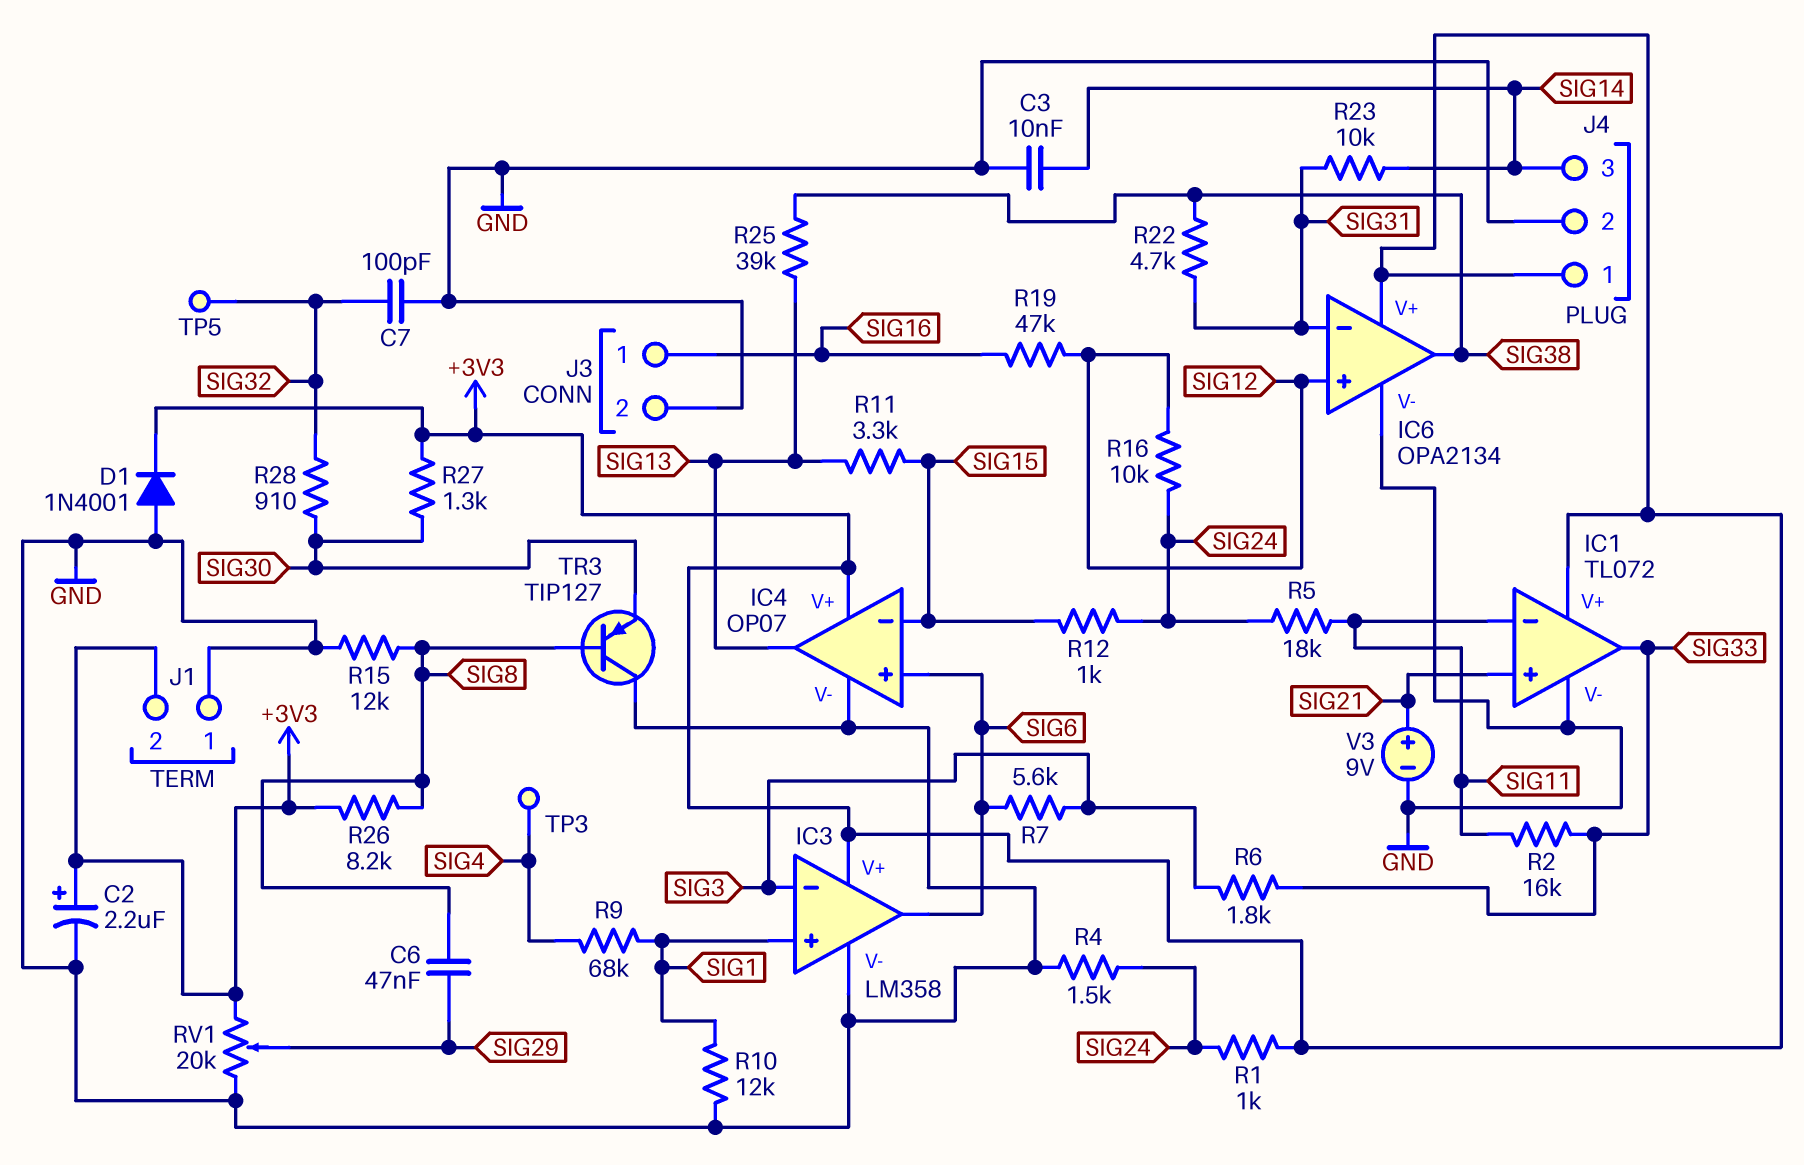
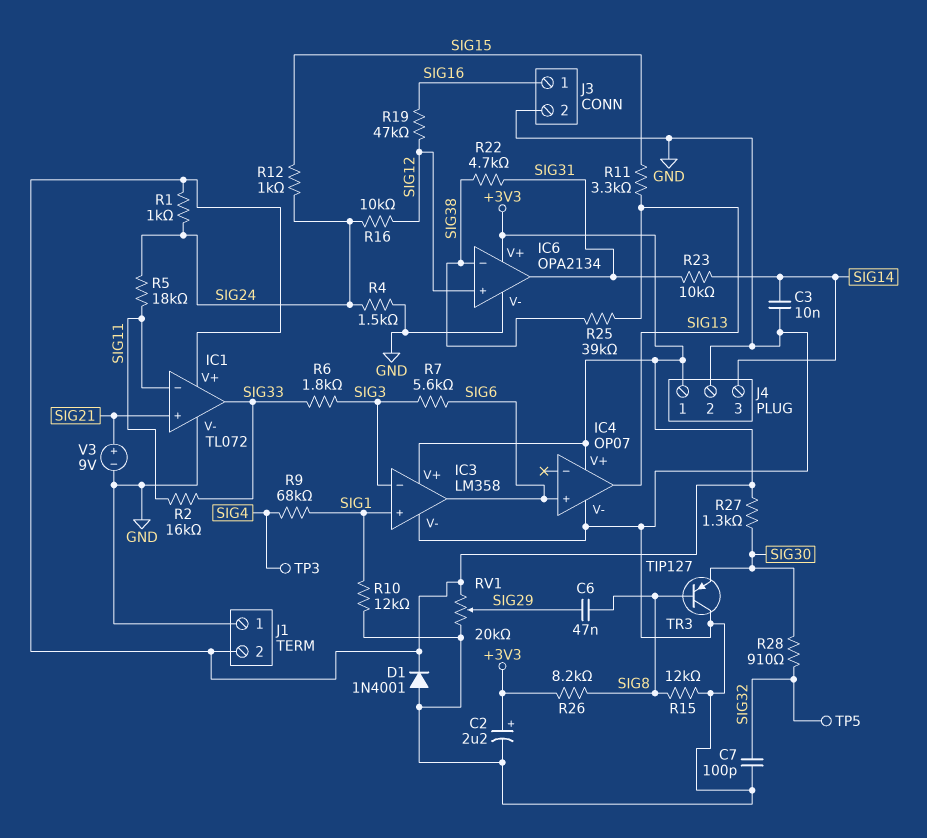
IC4 pin in-: SIG15 -> none
IC6 pin in-: SIG31 -> SIG38
IC6 pin out: SIG38 -> SIG31

